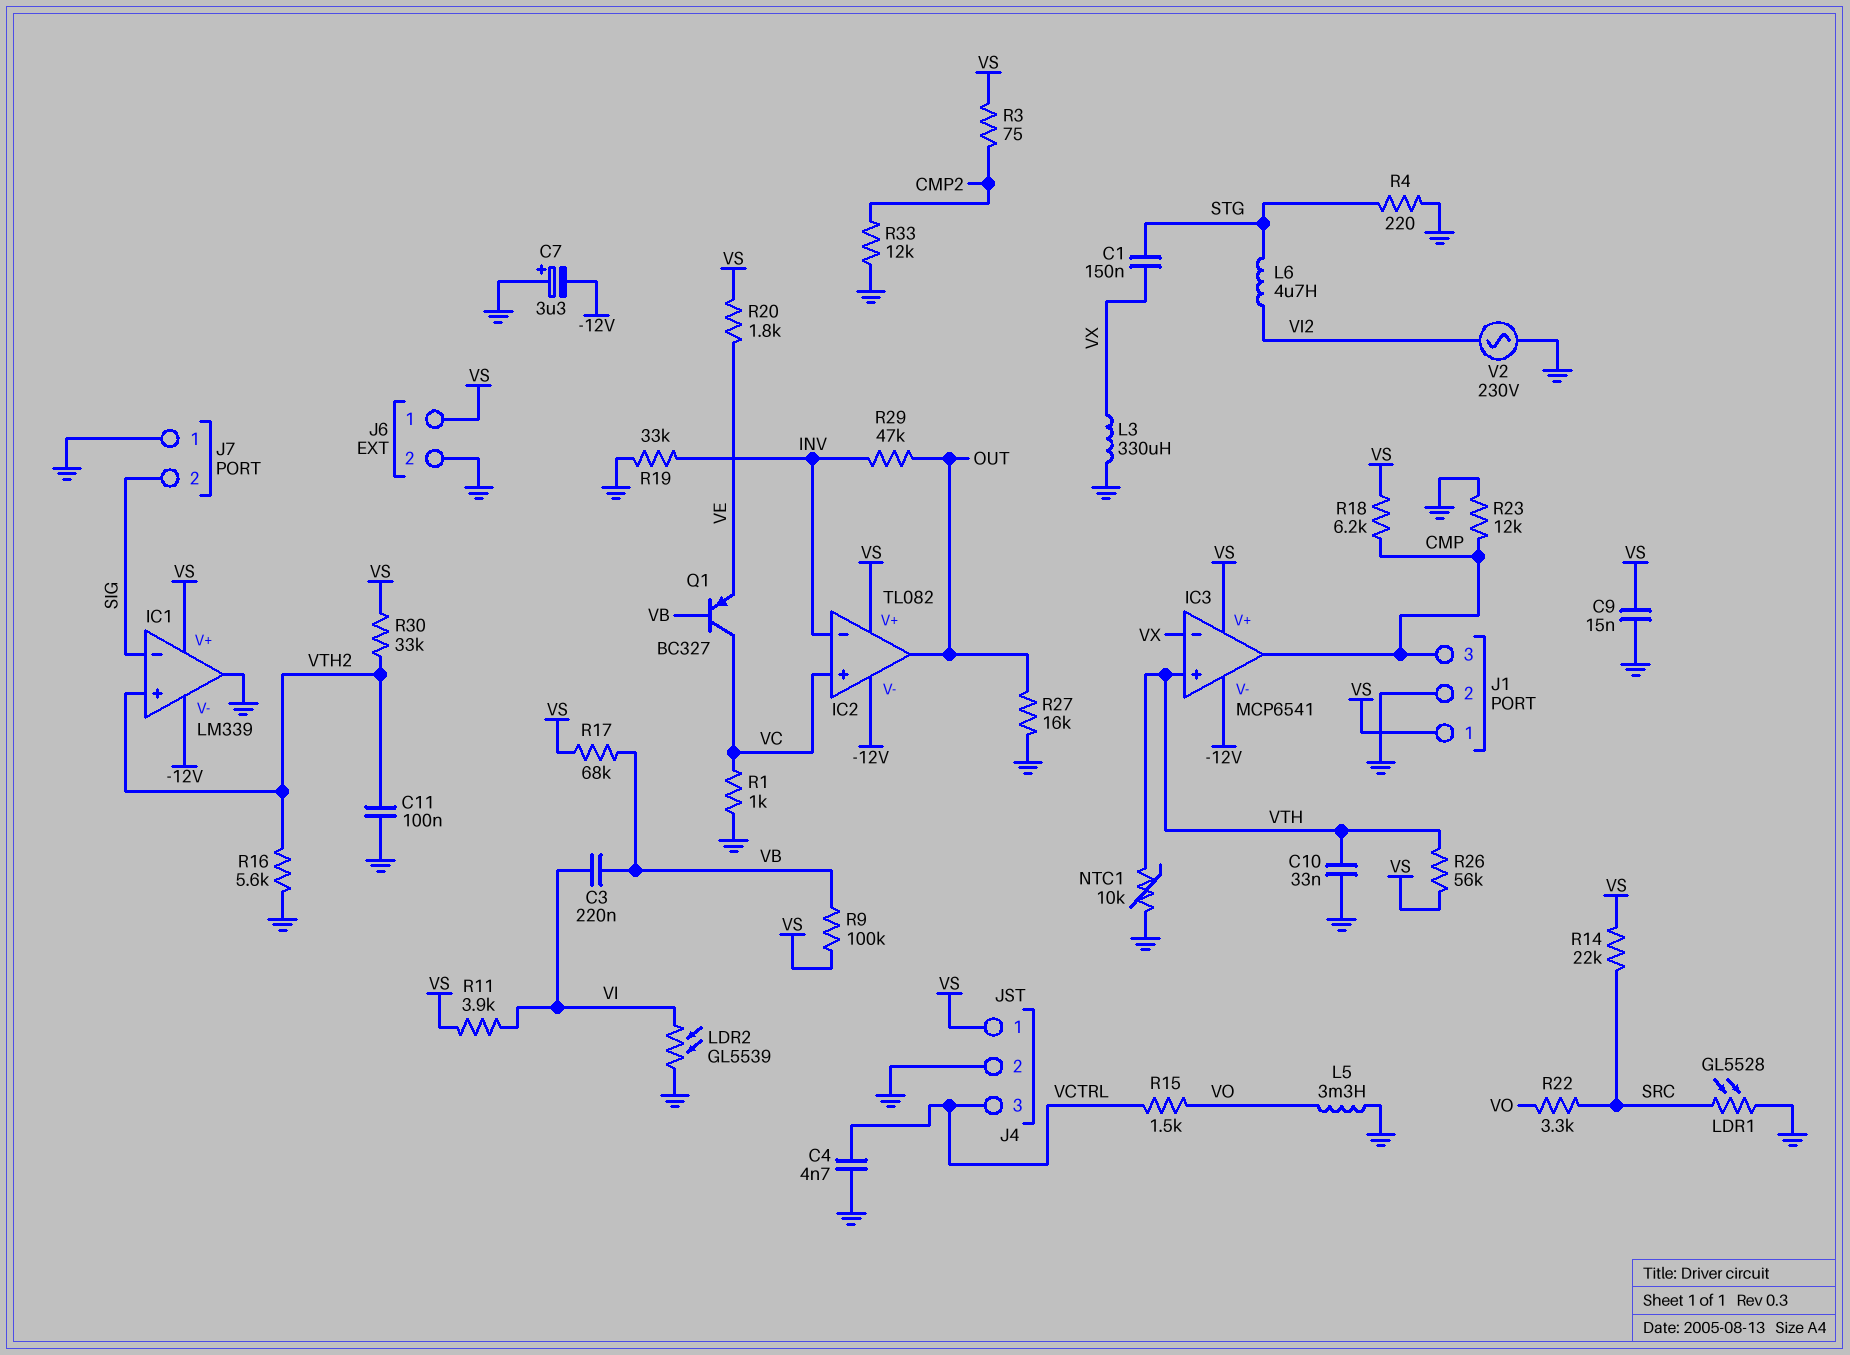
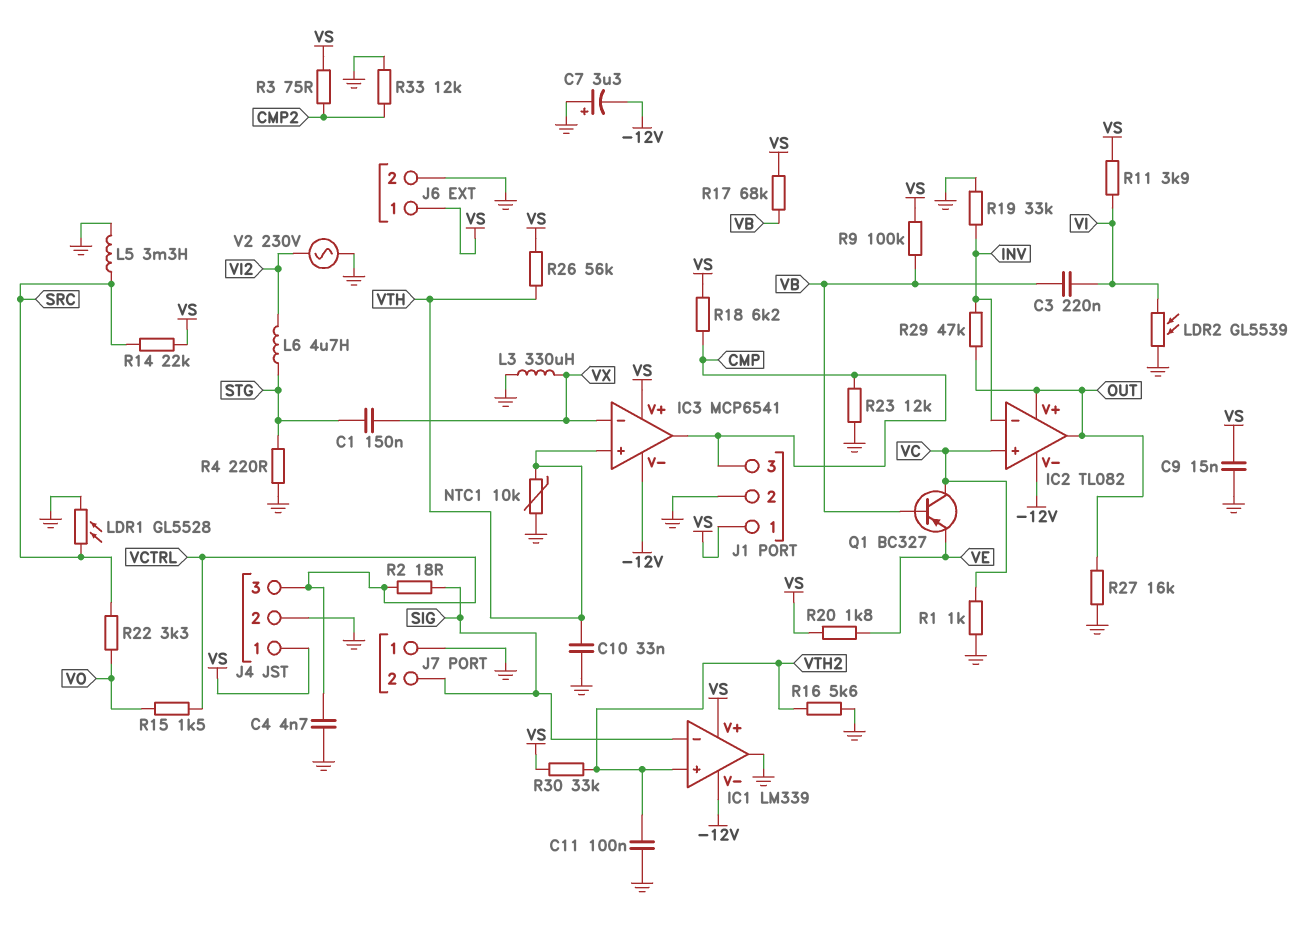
IC2 pin V+: VS -> OUT
L5: 3.3mH (GND, VO) -> 3.3mH (GND, SRC)
R2: none -> 18 (SIG, VCTRL)

